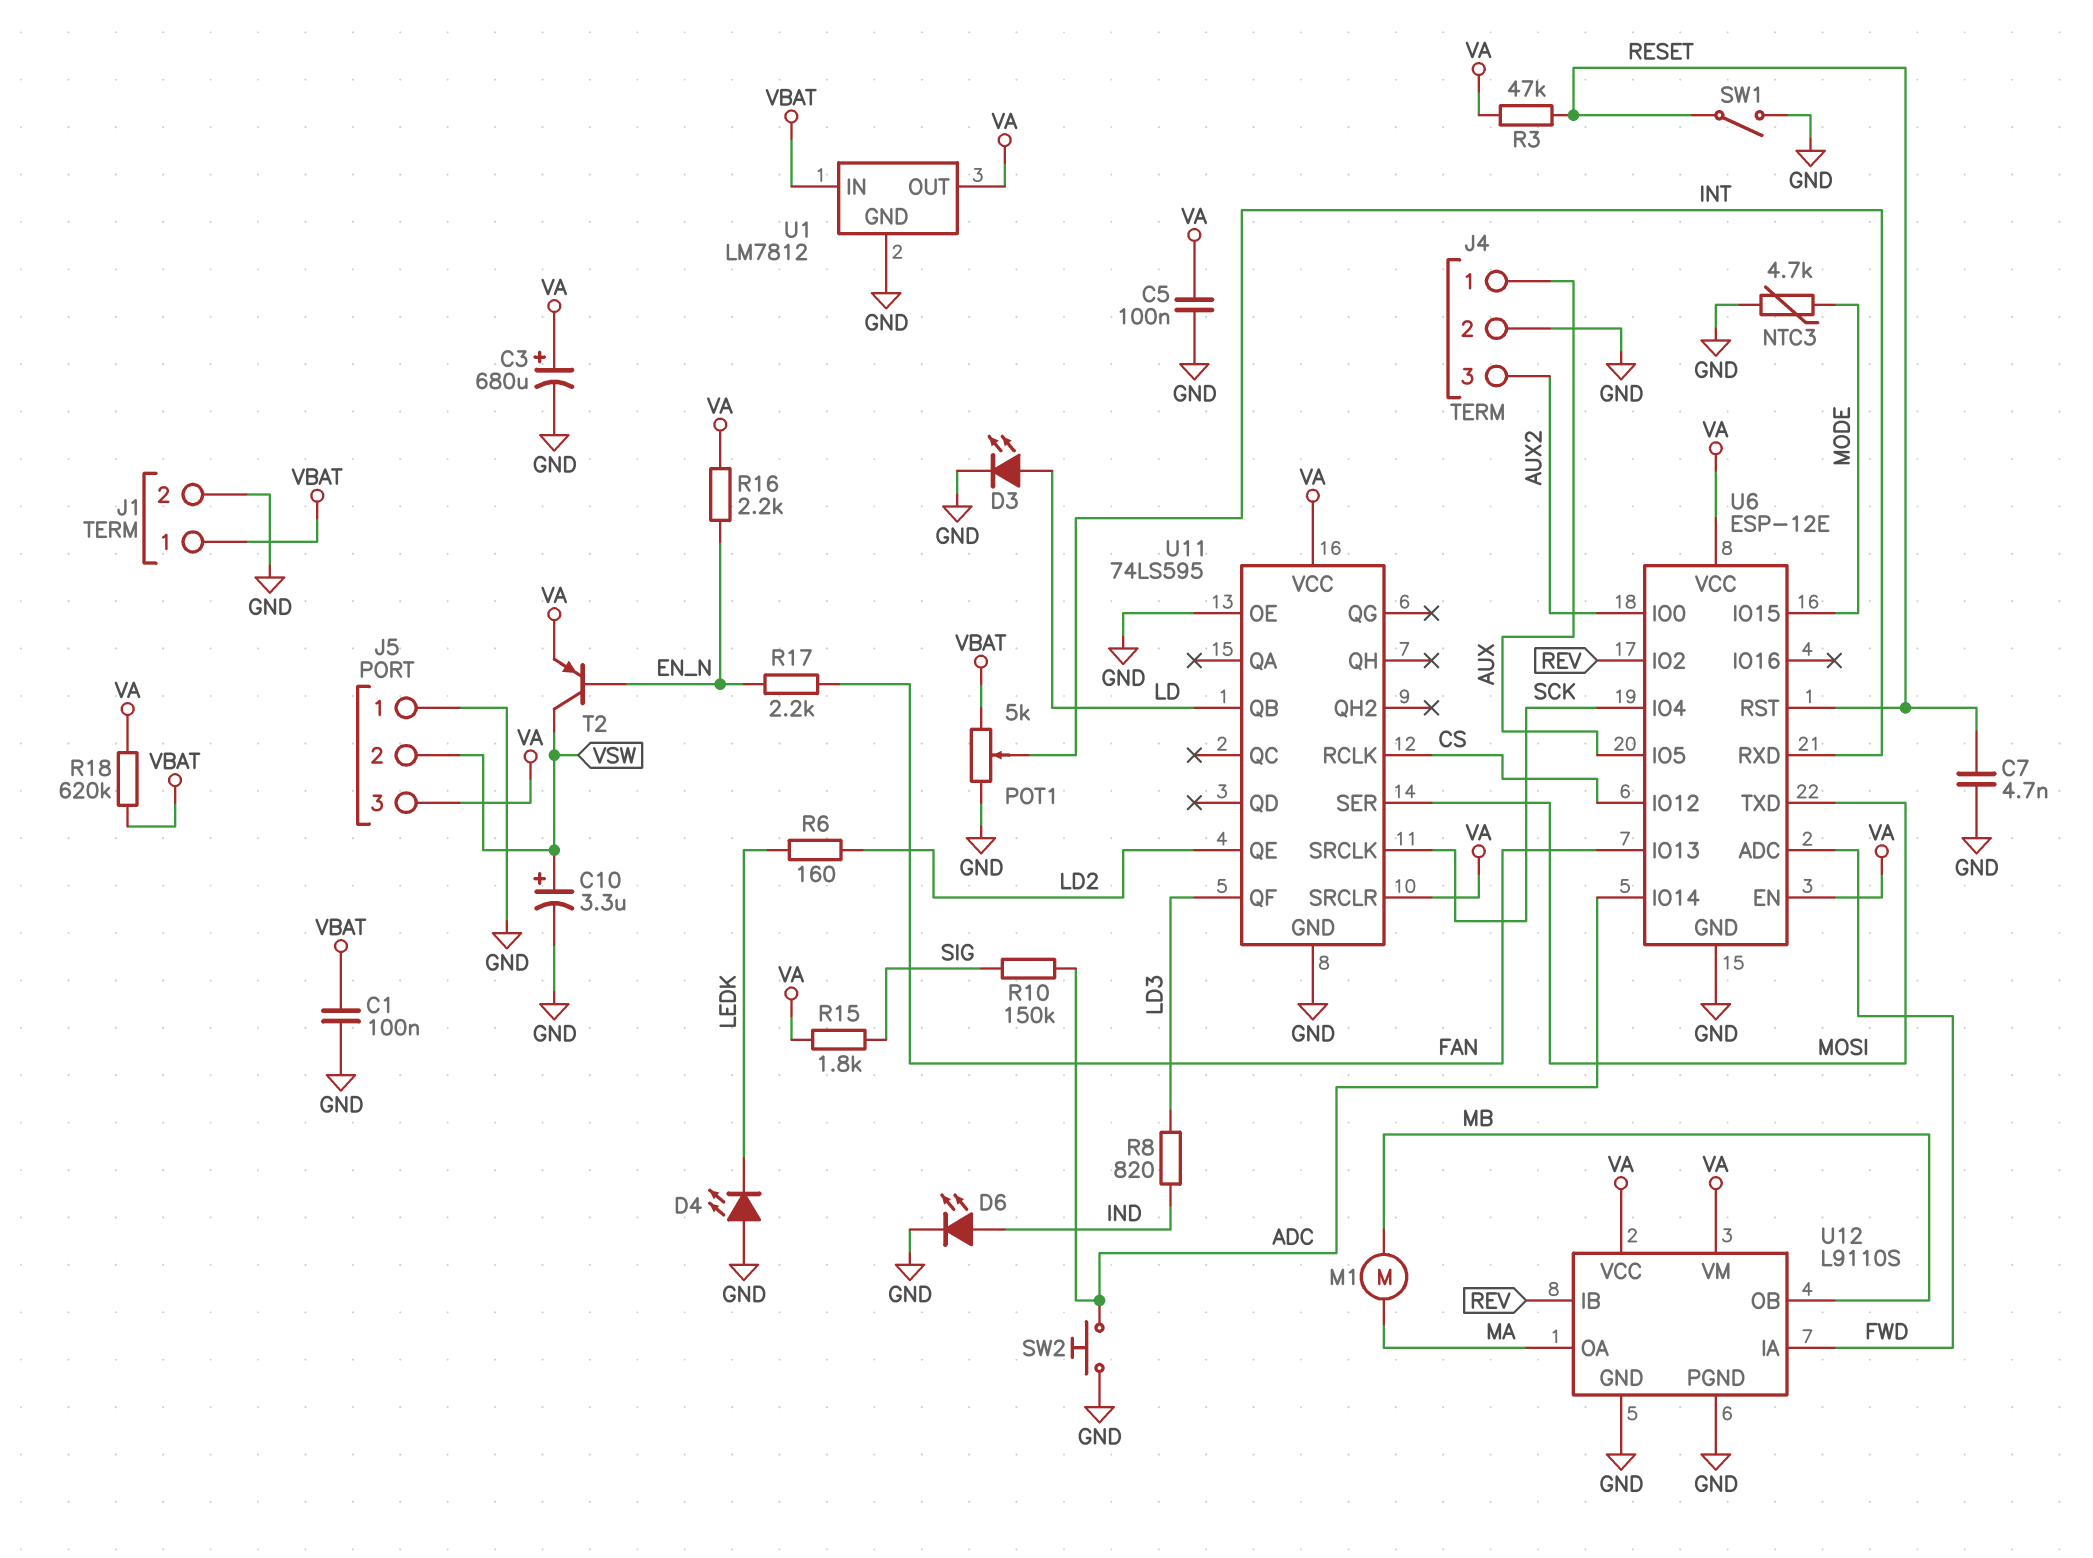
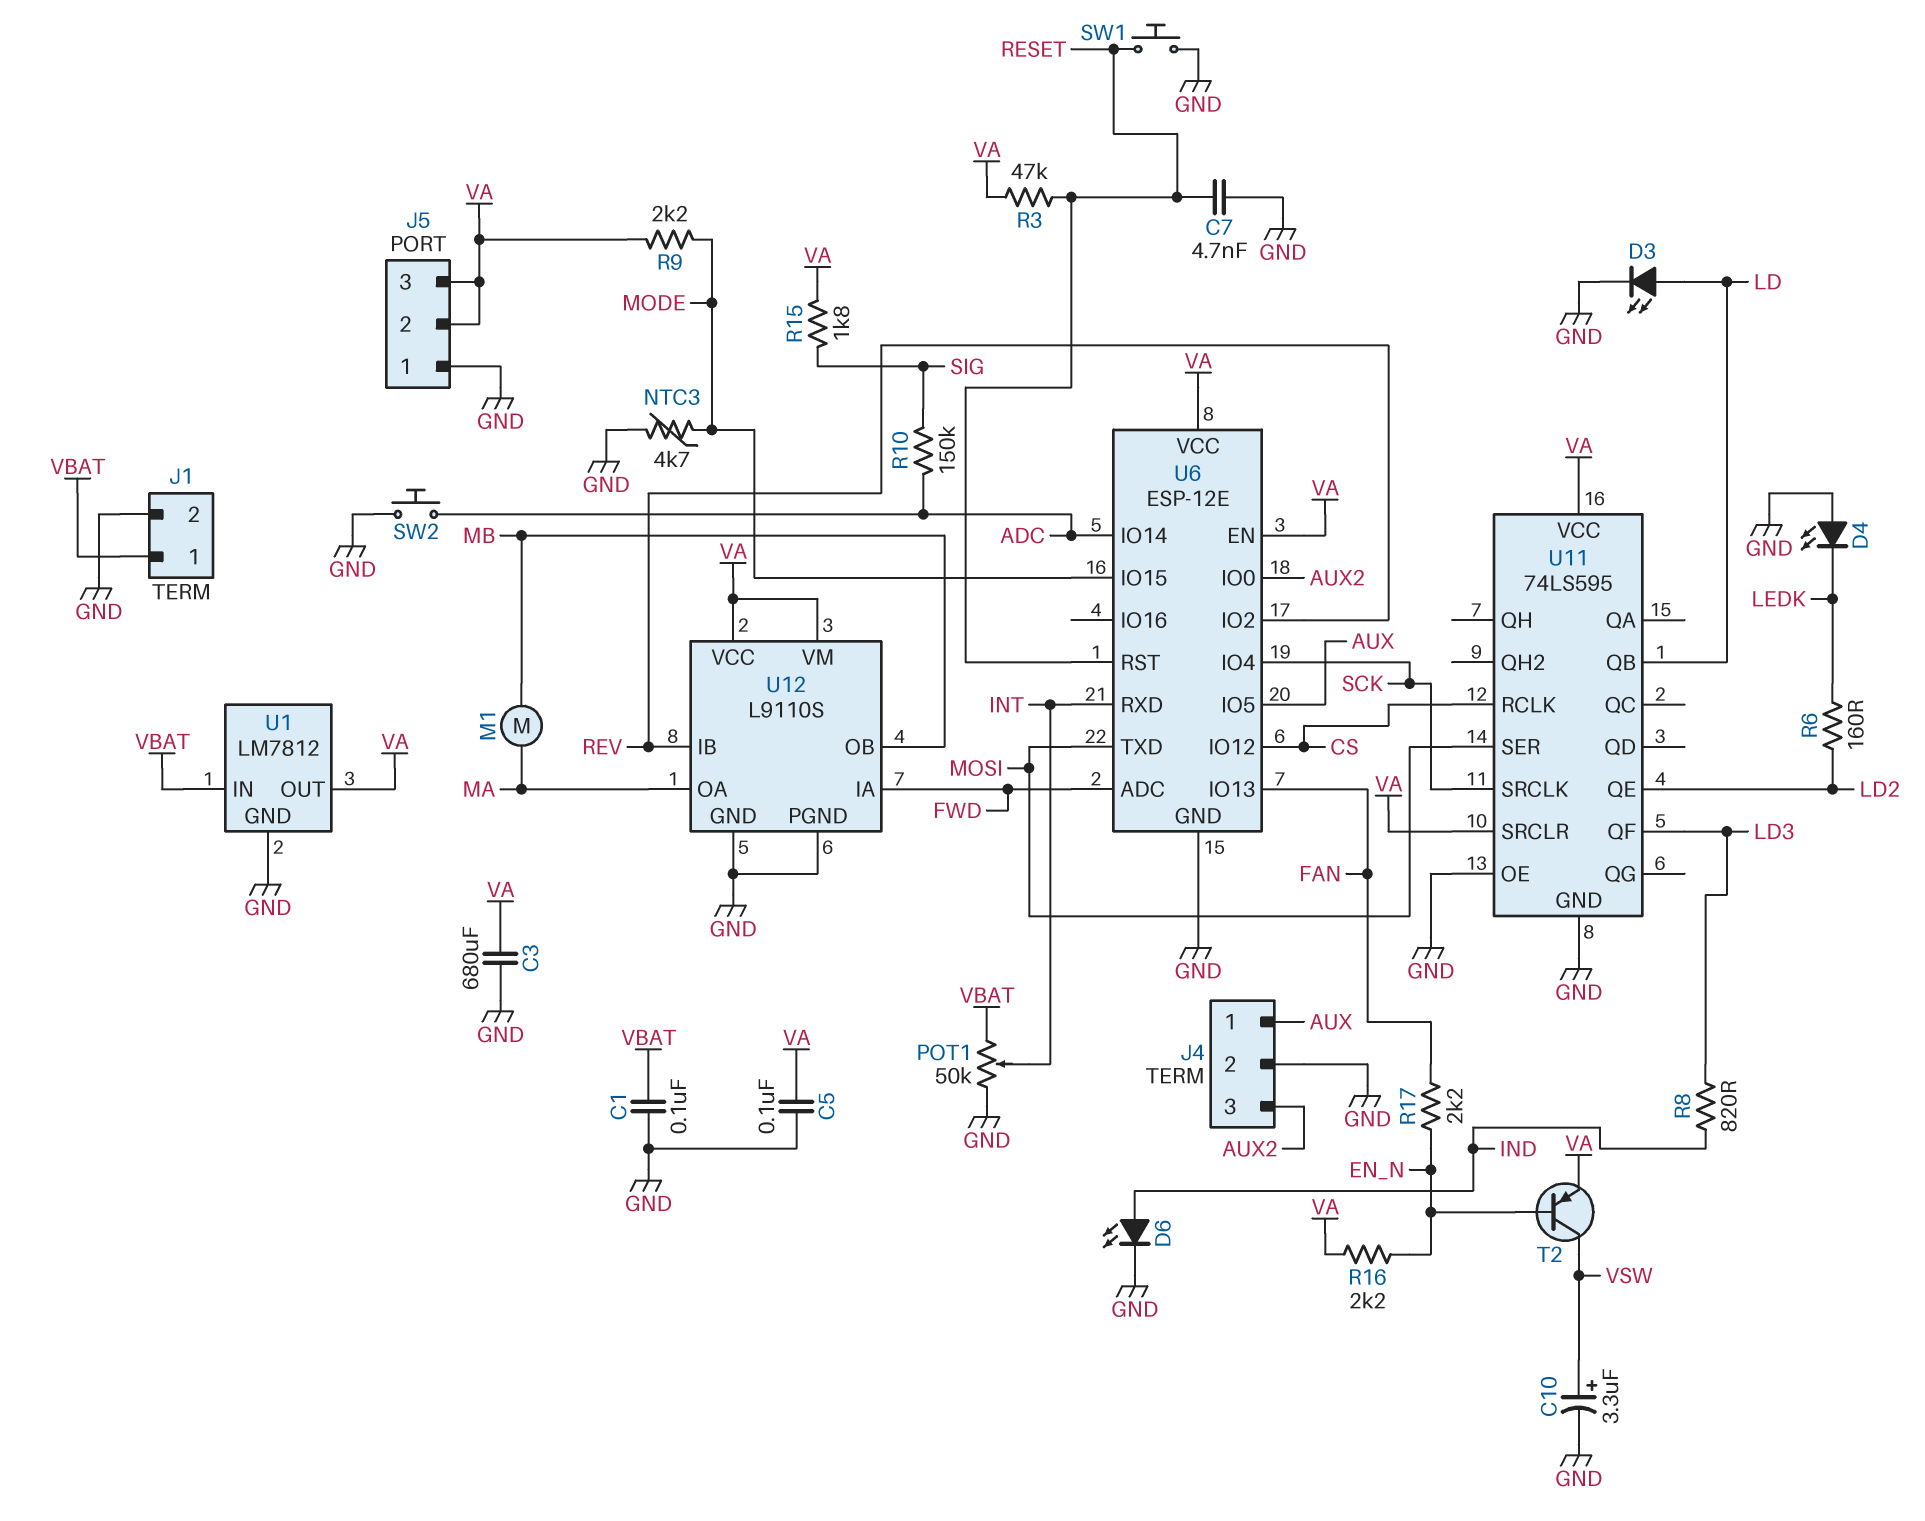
C3: 680uF (plus VA, minus GND) -> 680uF (GND, VA)
J5 pin 2: VSW -> VA
POT1: 5k (GND, VBAT, wiper INT) -> 50k (GND, VBAT, wiper INT)
R9: none -> 2.2k (MODE, VA)
R18: 620k (VA, VBAT) -> none
SW1: switch (GND, RESET) -> button (GND, RESET)

